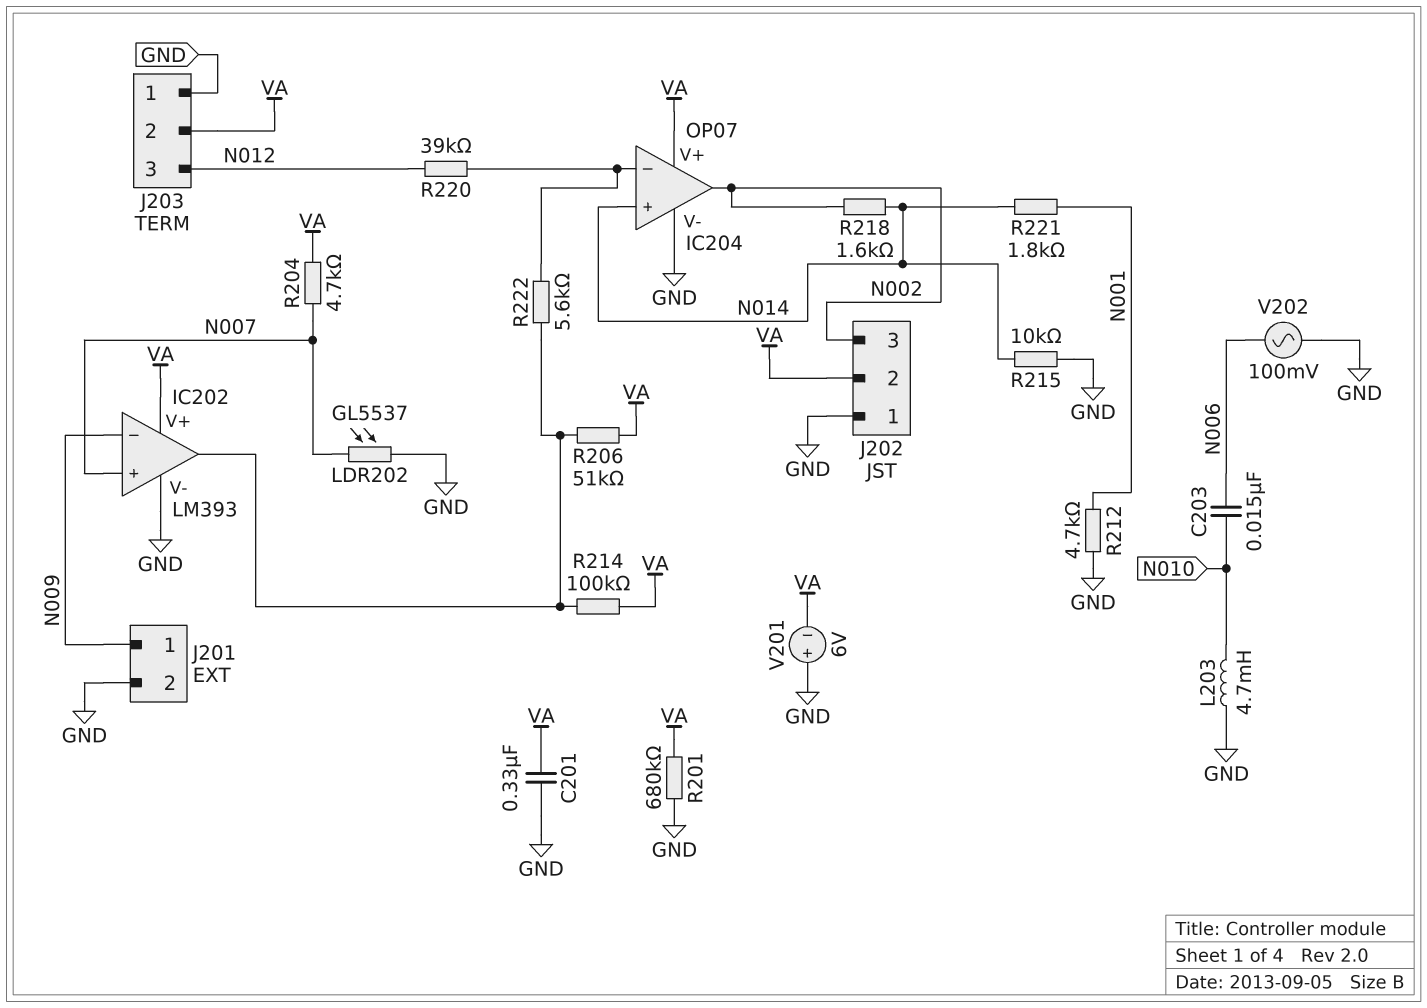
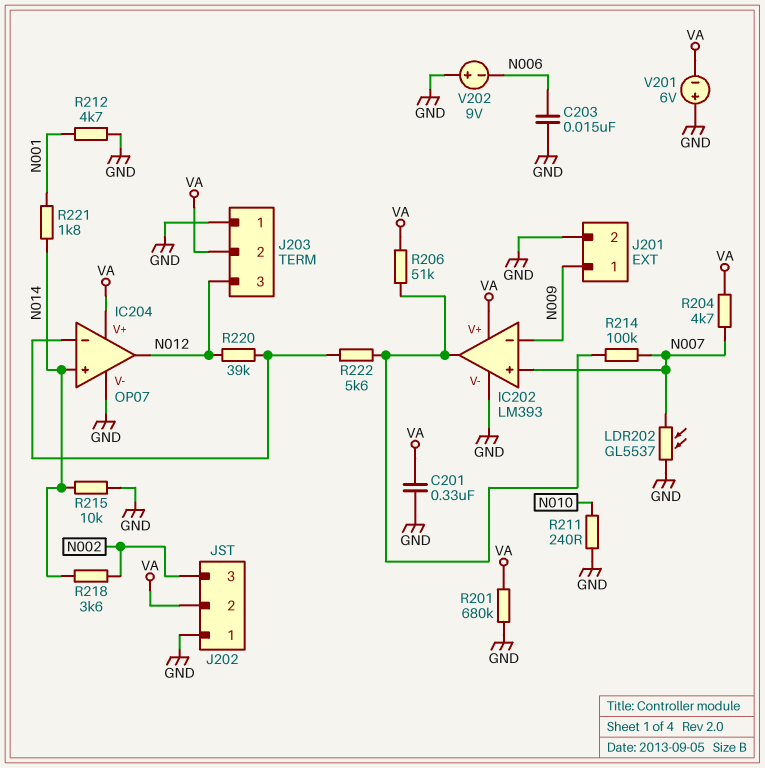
C203: 15nF (N006, N010) -> 15nF (GND, N006)
IC204 pin out: N002 -> N012
L203: 4.7mH (GND, N010) -> none
R211: none -> 240 (GND, N010)
R214: 100k (IC202/out, VA) -> 100k (IC202/out, N007)
R218: 1.6k (N002, N014) -> 3.6k (N002, N014)
V202: AC 100mV (GND, N006) -> 9V (plus GND, minus N006)

